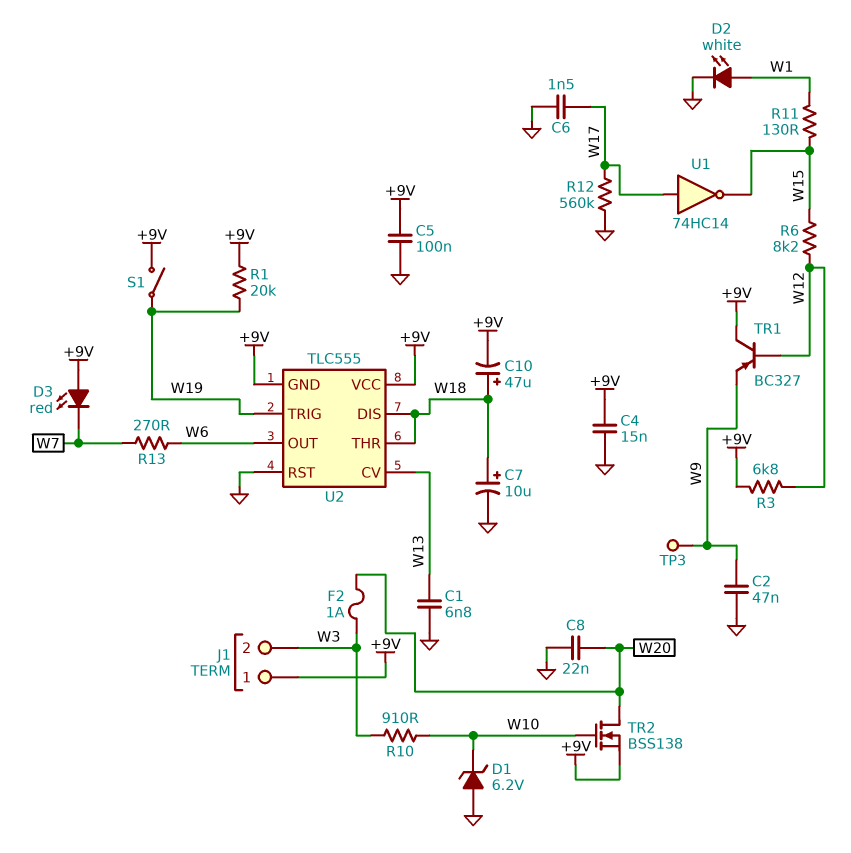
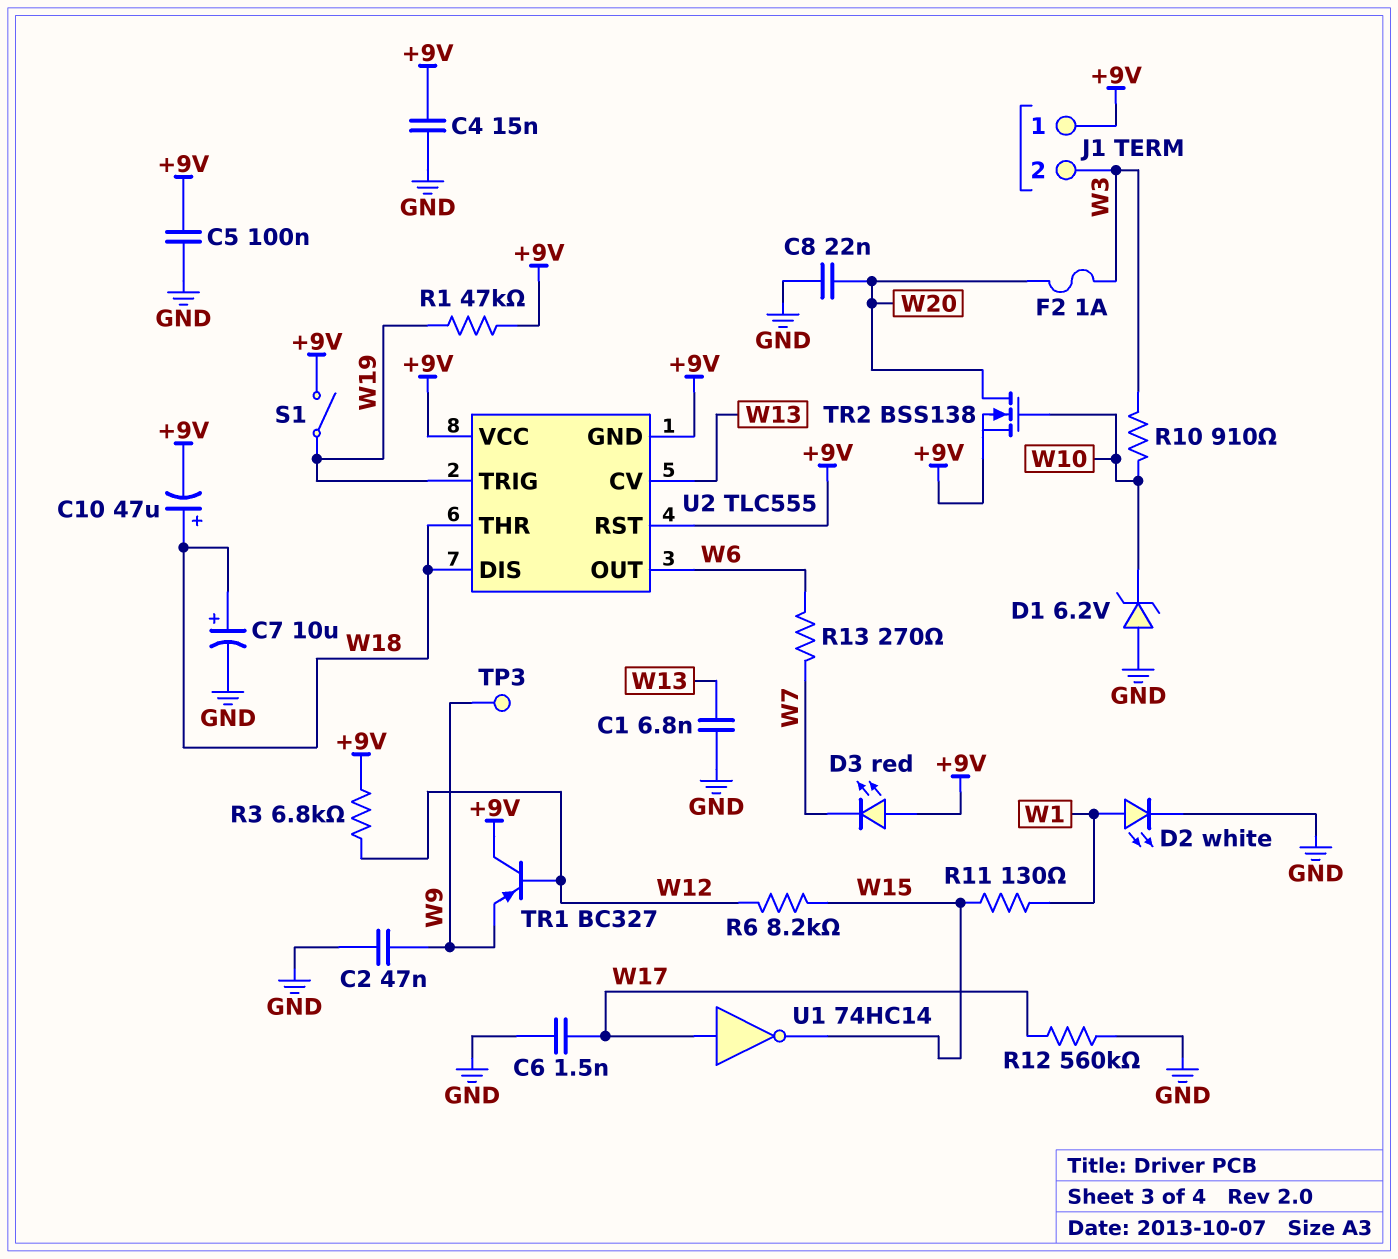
R1: 20k (+9V, W19) -> 47k (+9V, W19)
U2 pin RST: GND -> +9V

